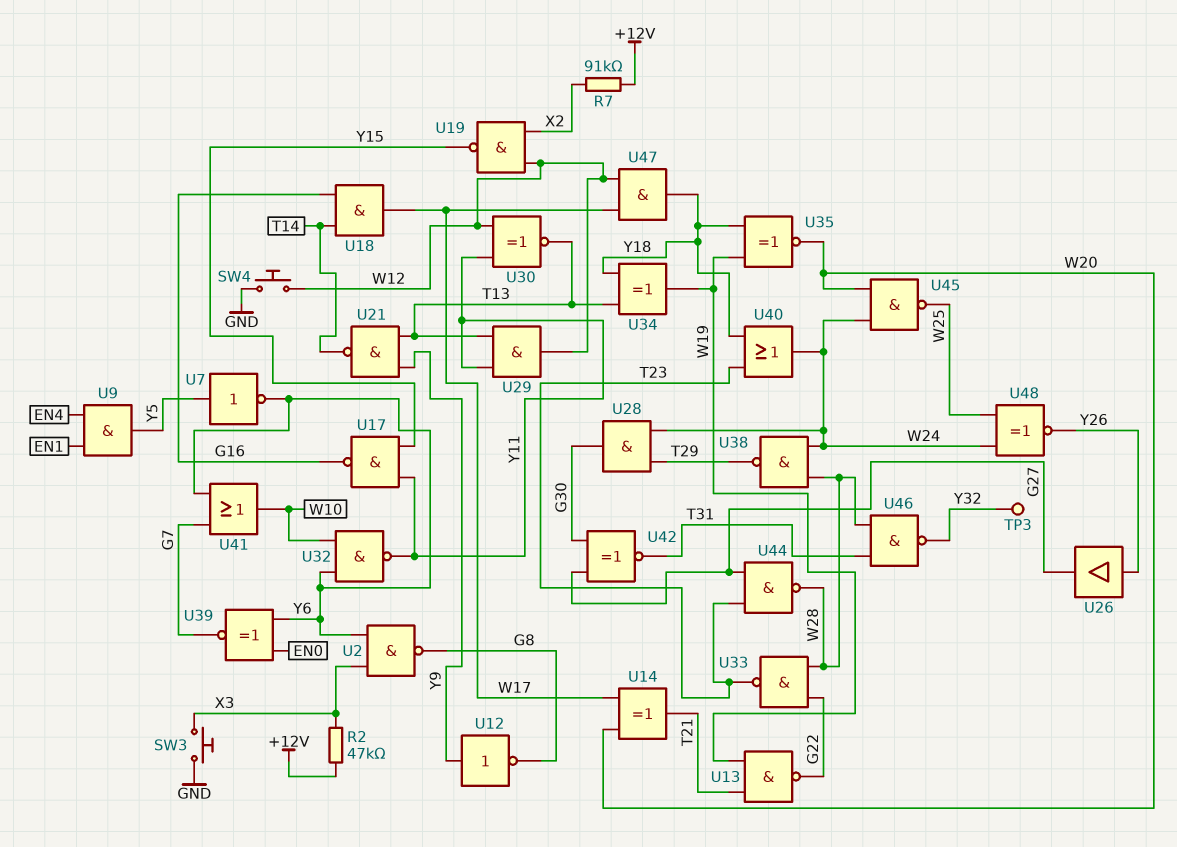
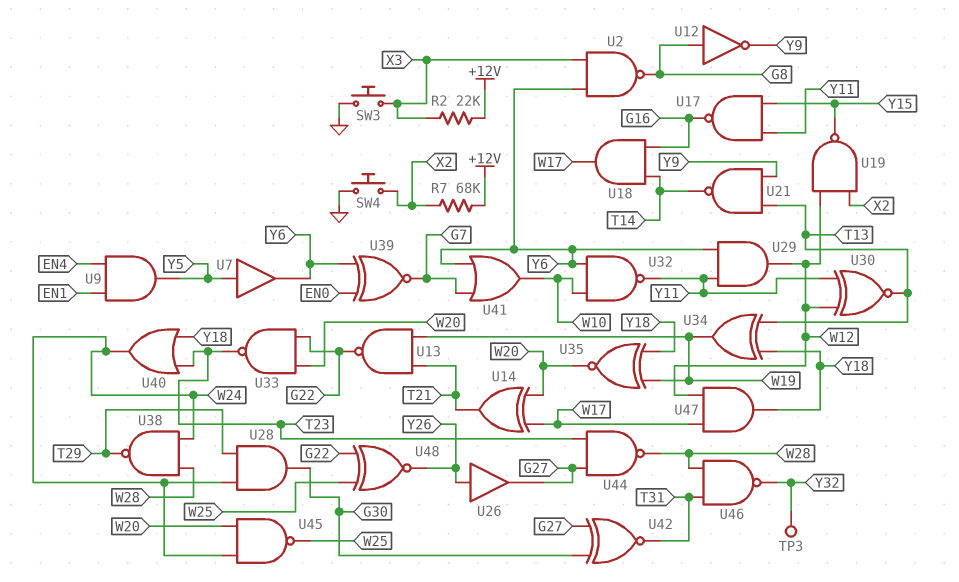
R2: 47k (+12V, X3) -> 22k (+12V, X3)
R7: 91k (+12V, X2) -> 68k (+12V, X2)
SW4: button (GND, W12) -> button (GND, X2)
U7: NOT (in Y5, out Y6) -> buffer (in Y5, out Y6)
U12: NOT (in Y9, out G8) -> NOT (in G8, out Y9)
U29: AND (in T13, in Y11, out W12) -> AND (in Y6, in Y11, out W12)
U33: NAND (in G22, in W28, out T23) -> NAND (in G22, in W20, out T23)
U48: XNOR (in W24, in W25, out Y26) -> XNOR (in G22, in W25, out Y26)

